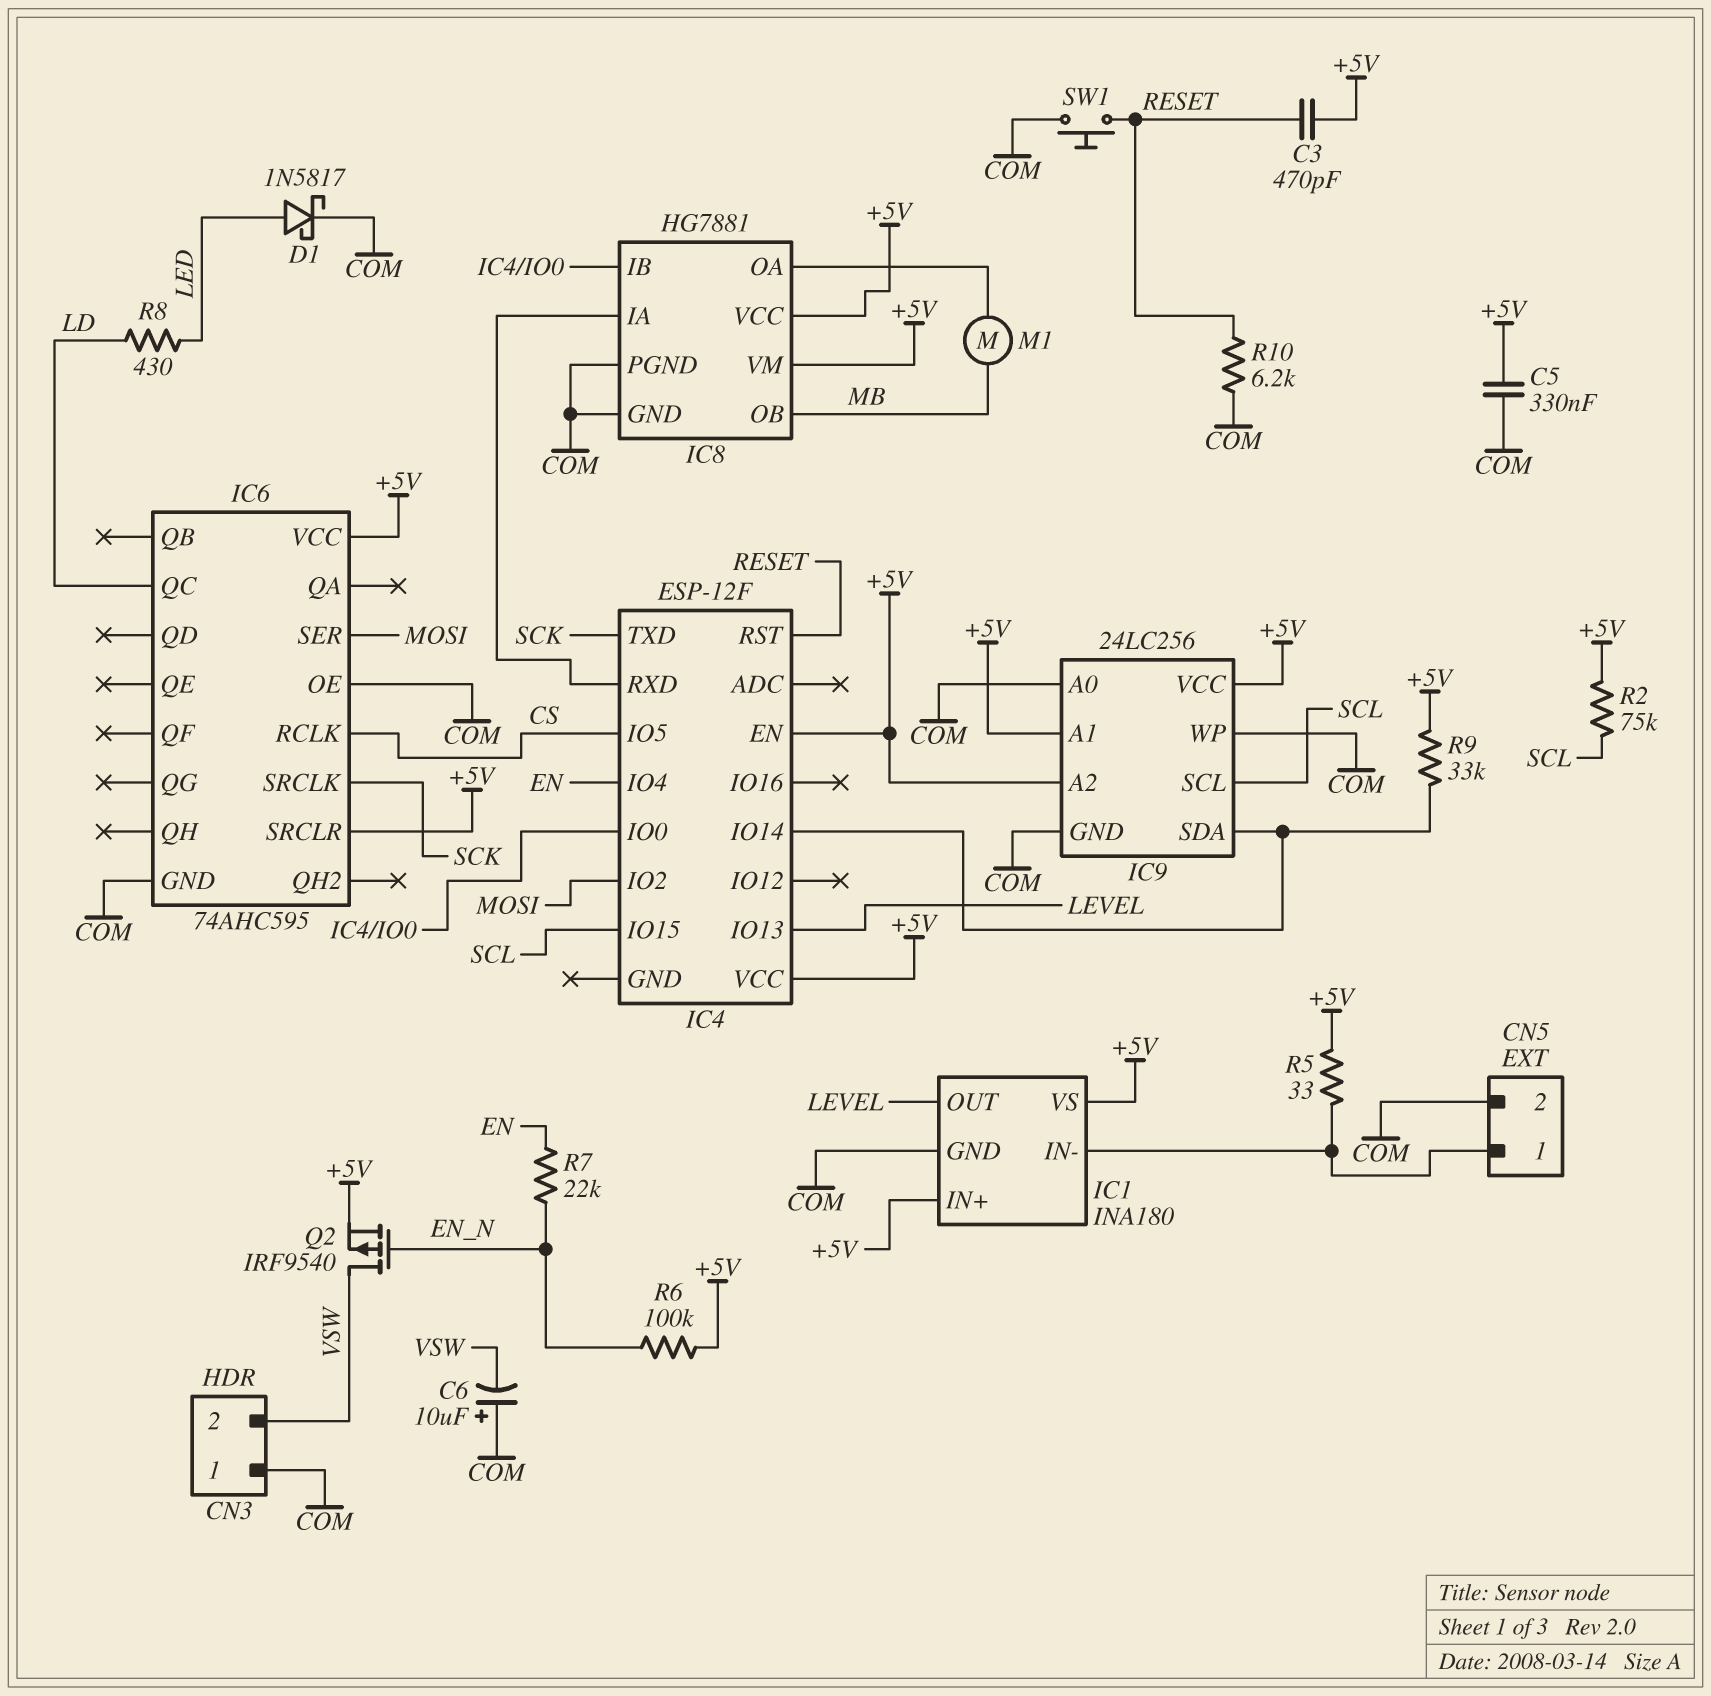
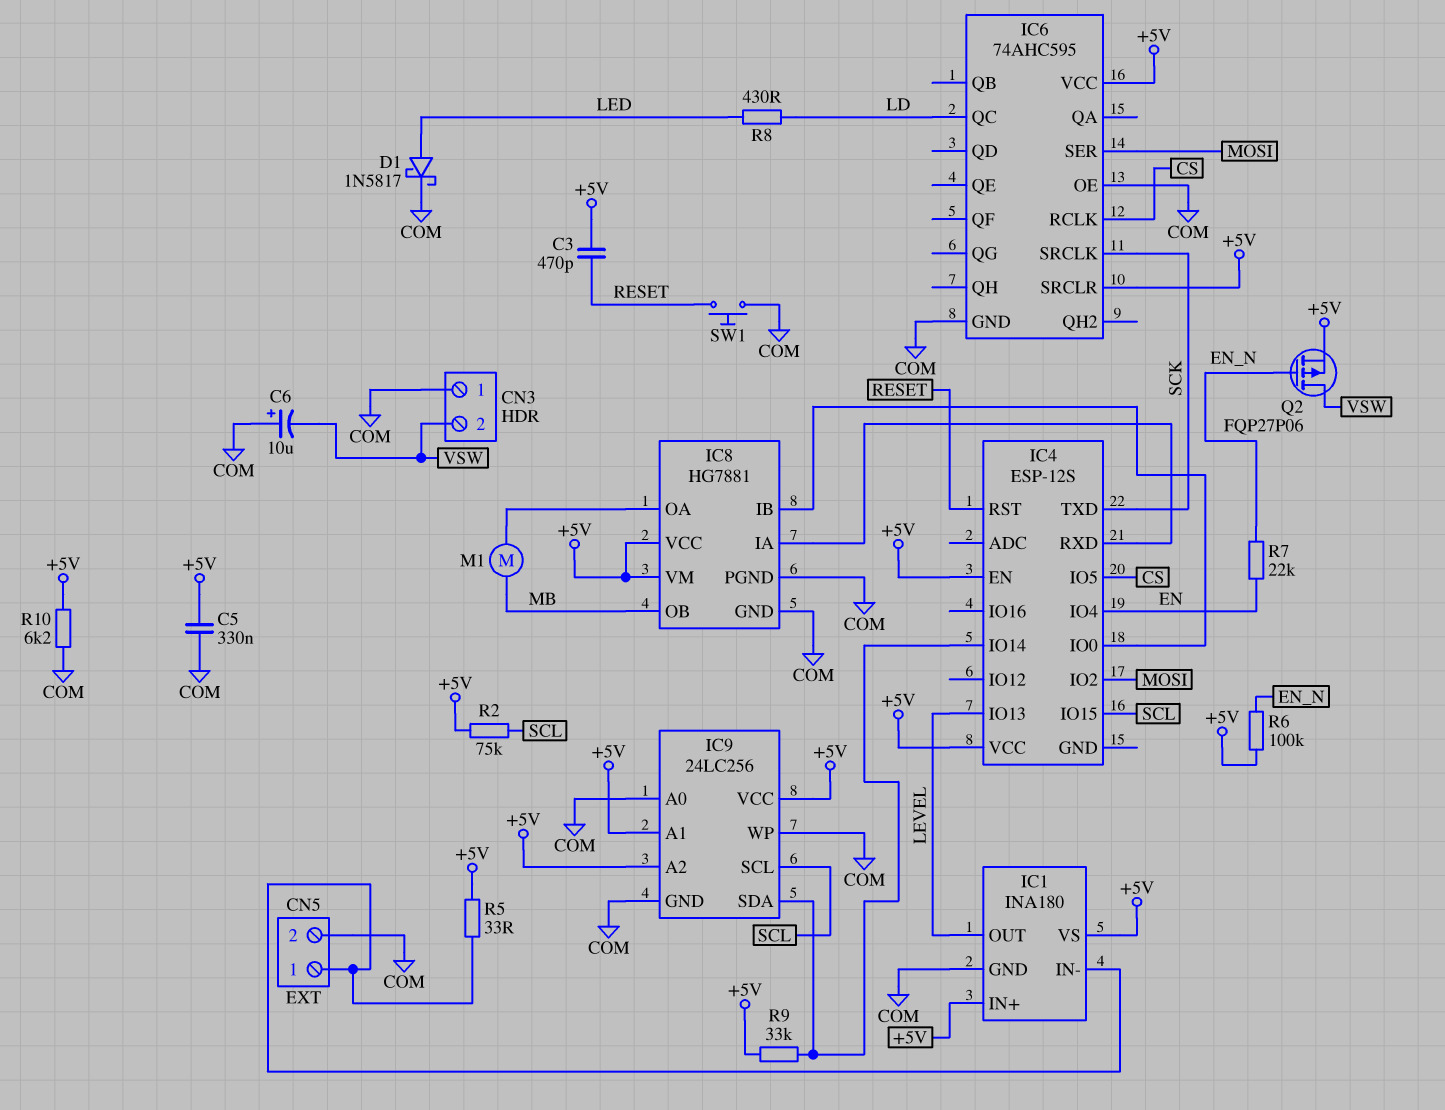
IC4: ESP-12F -> ESP-12S
Q2: PMOS IRF9540 (G EN_N, D VSW, S +5V) -> PMOS FQP27P06 (G EN_N, D VSW, S +5V)
R10: 6.2k (COM, RESET) -> 6.2k (+5V, COM)

